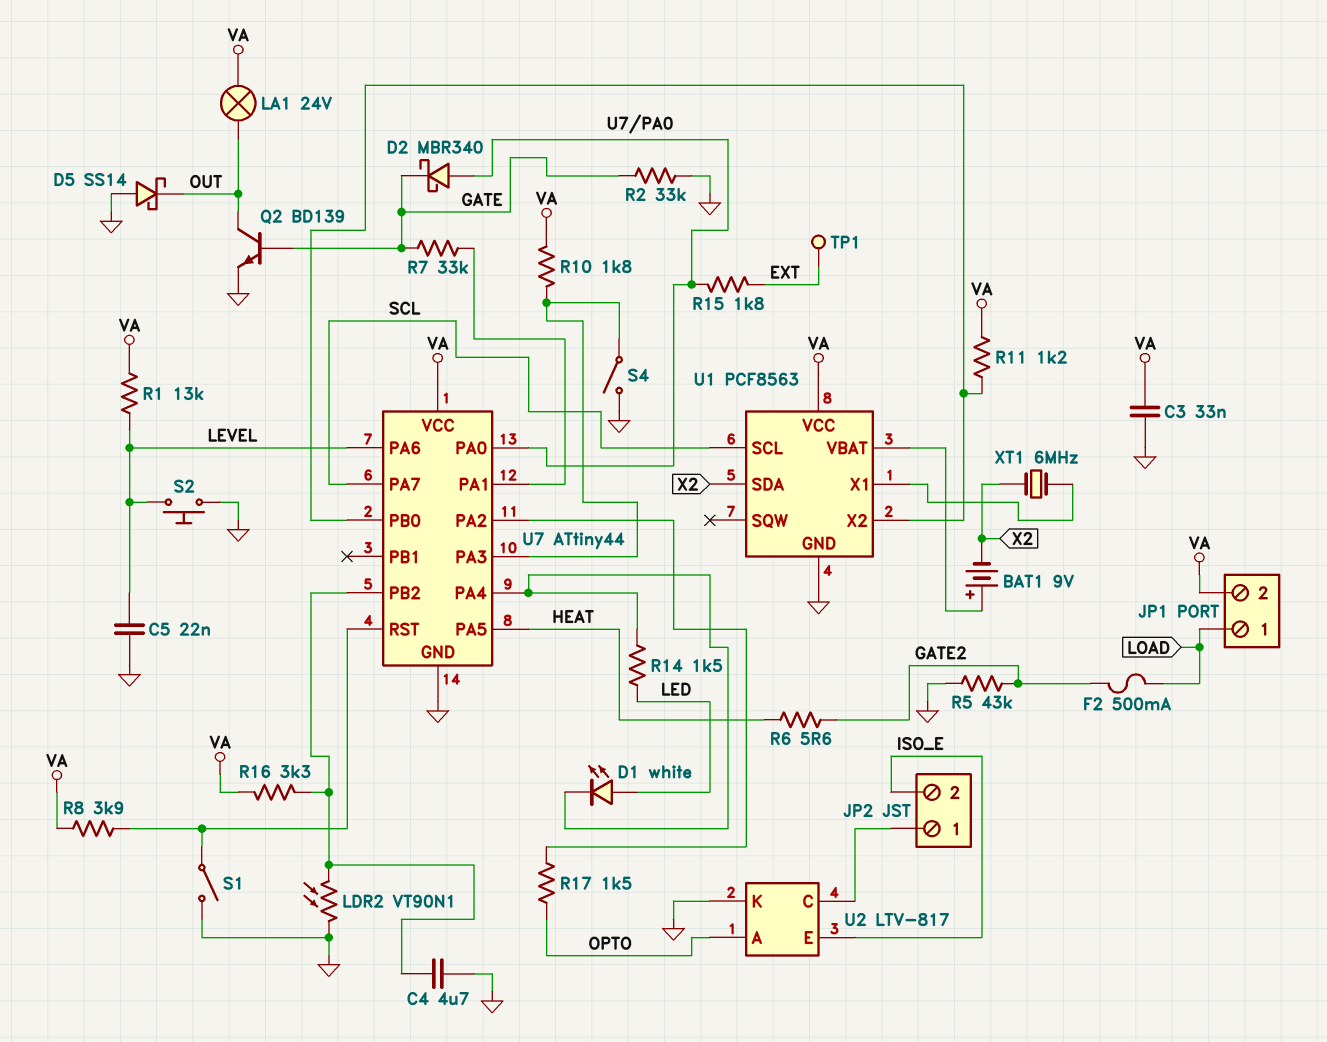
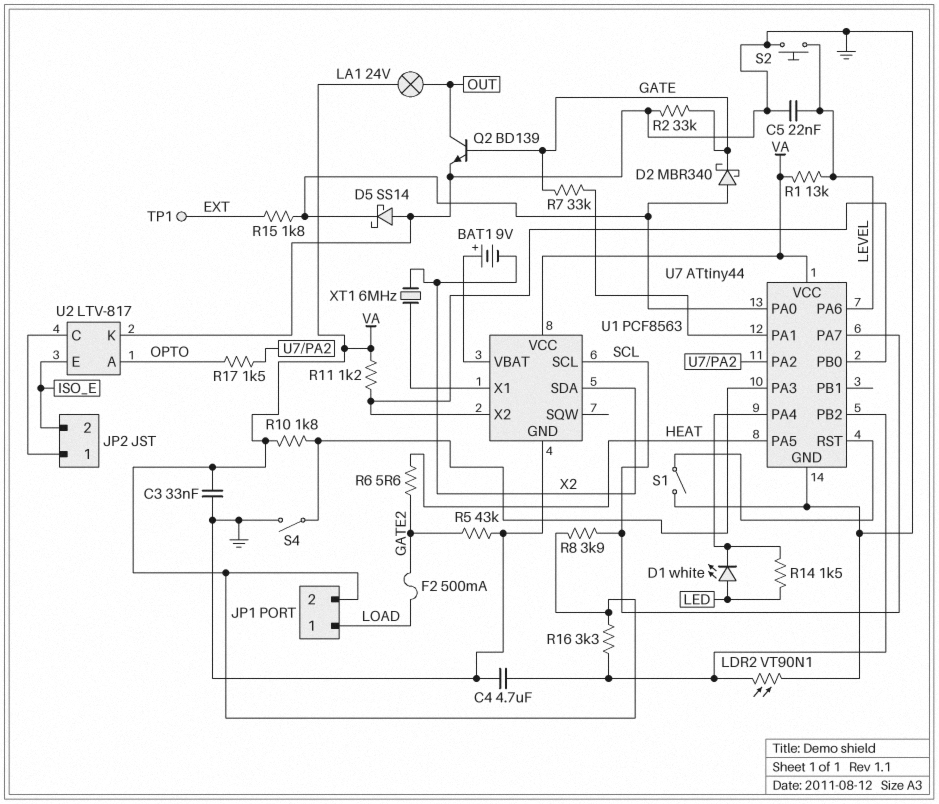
D5: schottky SS14 (A GND, K OUT) -> schottky SS14 (A GND, K U7/PA0)
R8: 3.9k (U7/RST, VA) -> 3.9k (SCL, VA)

